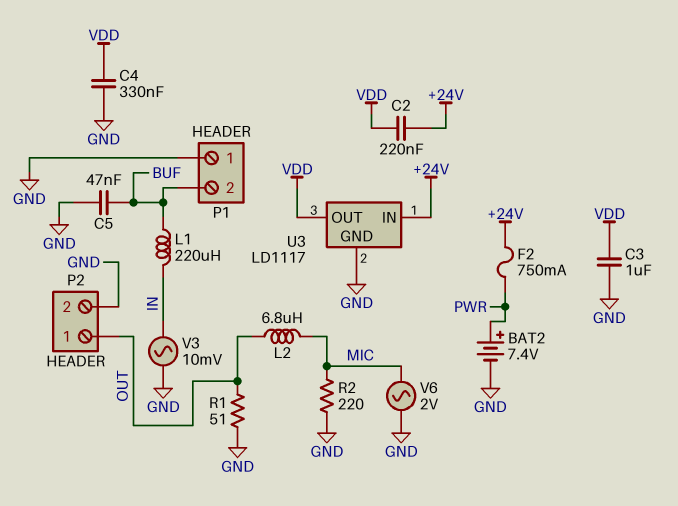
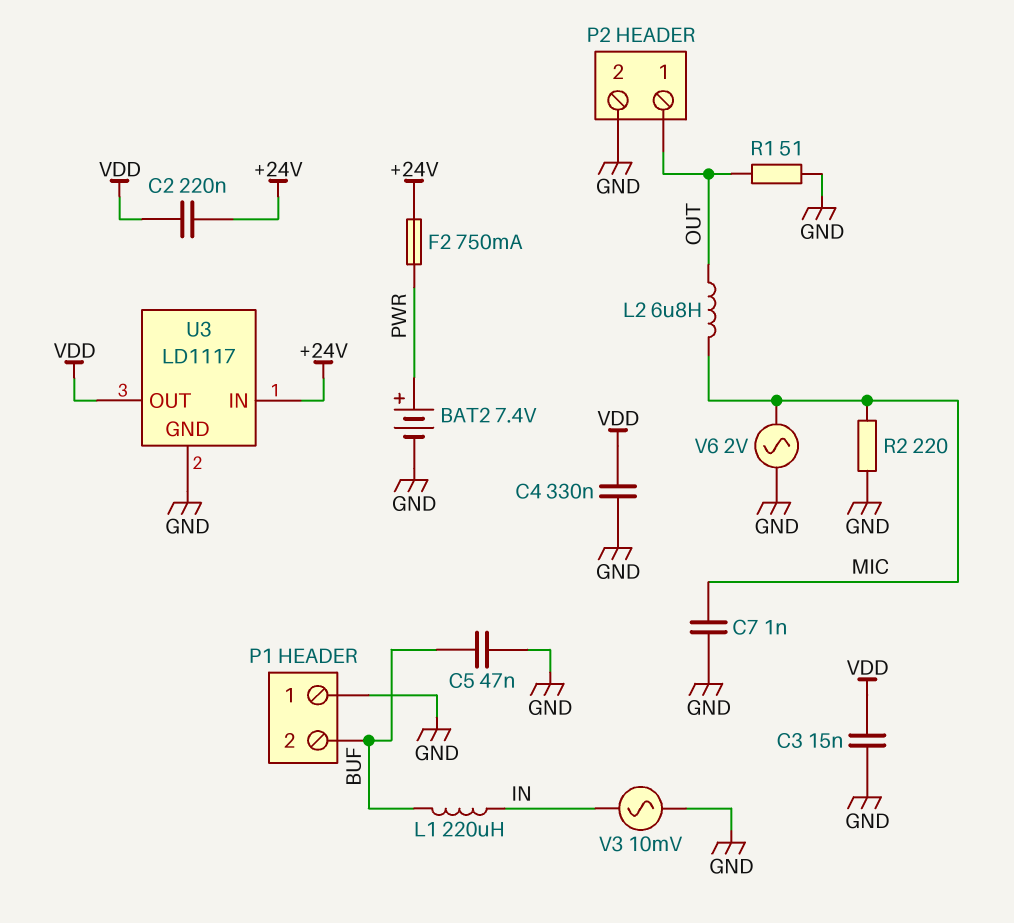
C3: 1uF (GND, VDD) -> 15nF (GND, VDD)
C7: none -> 1nF (GND, MIC)

